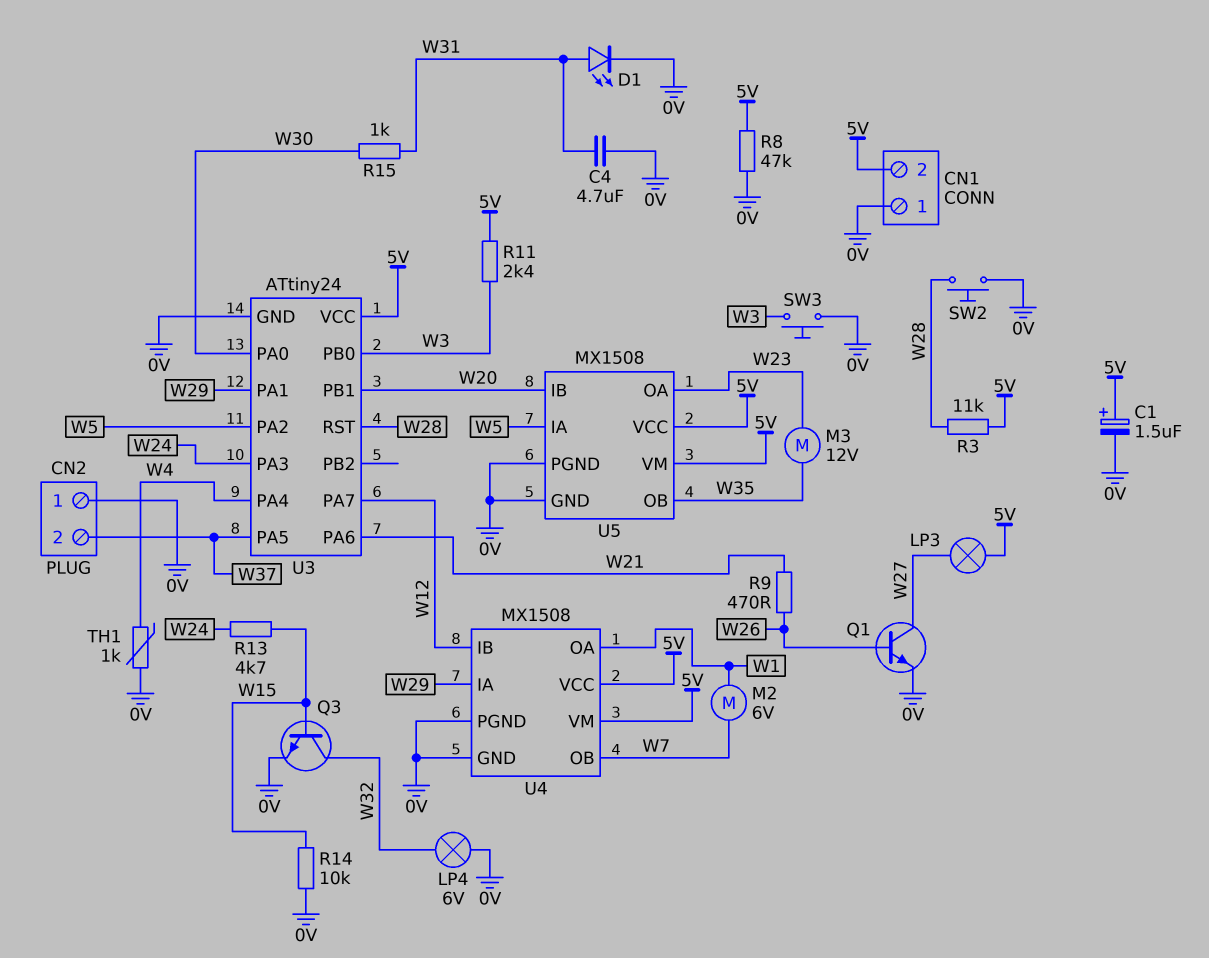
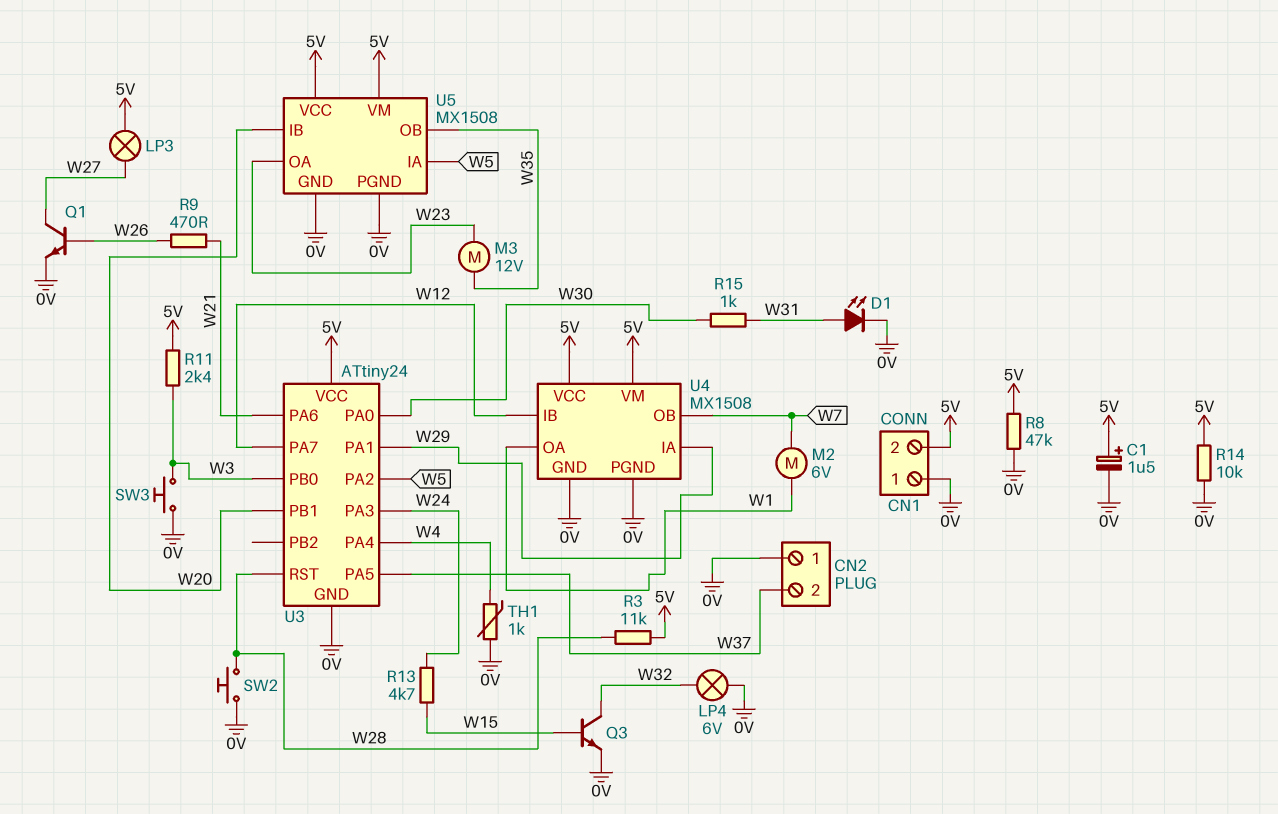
C4: 4.7uF (0V, W31) -> none
R14: 10k (0V, W15) -> 10k (0V, 5V)

